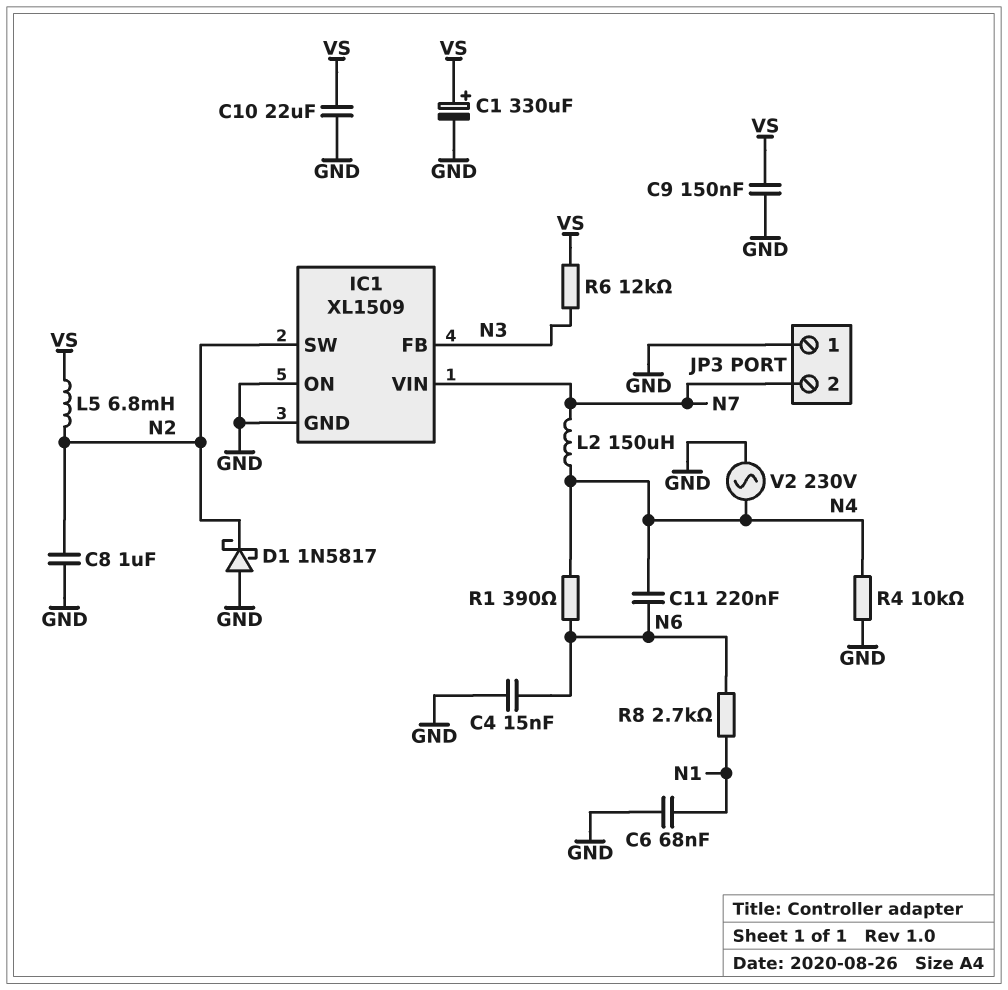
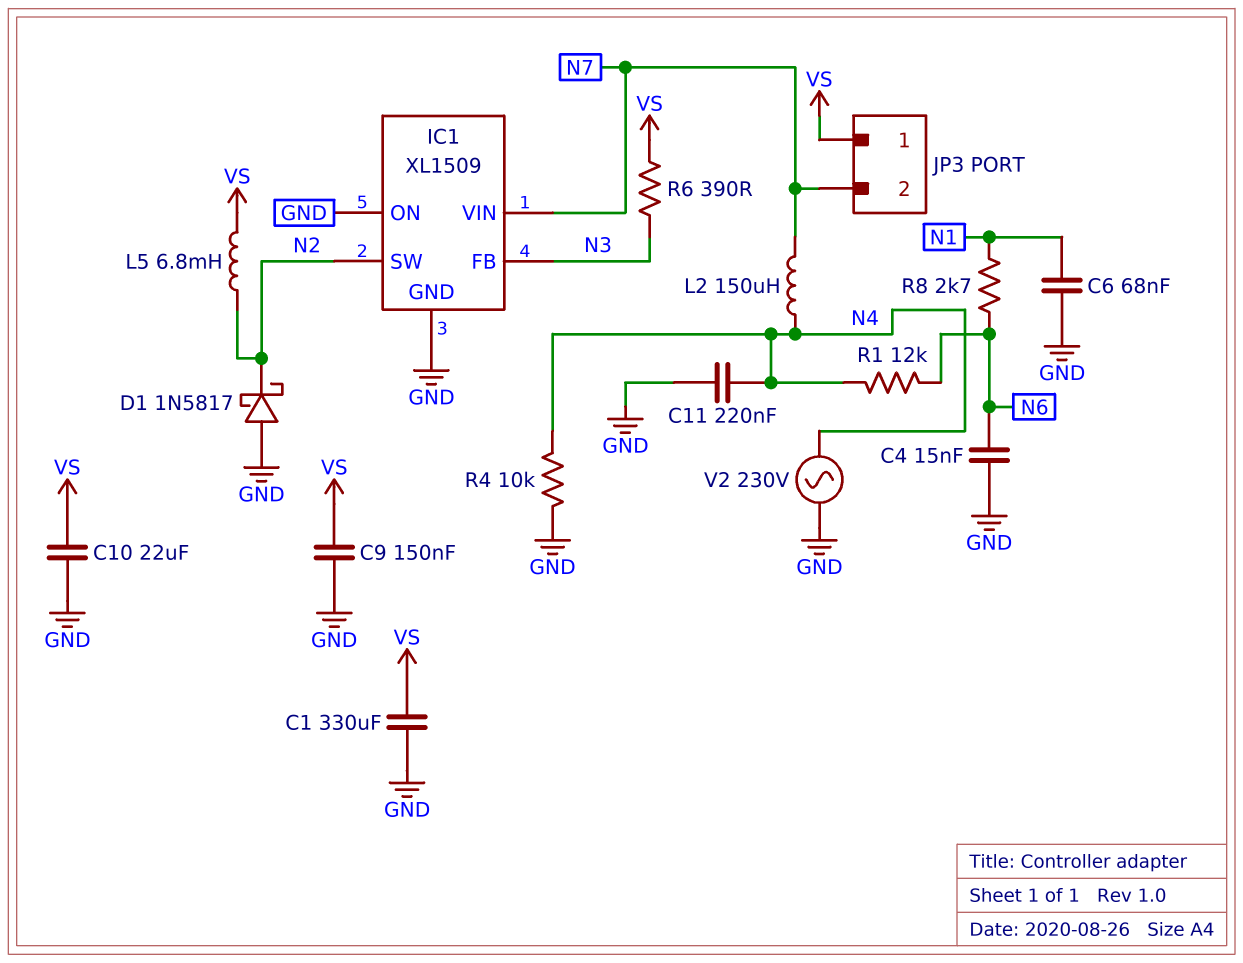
C1: 330uF (plus VS, minus GND) -> 330uF (GND, VS)
C8: 1uF (GND, N2) -> none
C11: 220nF (N4, N6) -> 220nF (GND, N4)
JP3 pin 1: GND -> VS
R1: 390 (N4, N6) -> 12k (N4, N6)
R6: 12k (N3, VS) -> 390 (N3, VS)

